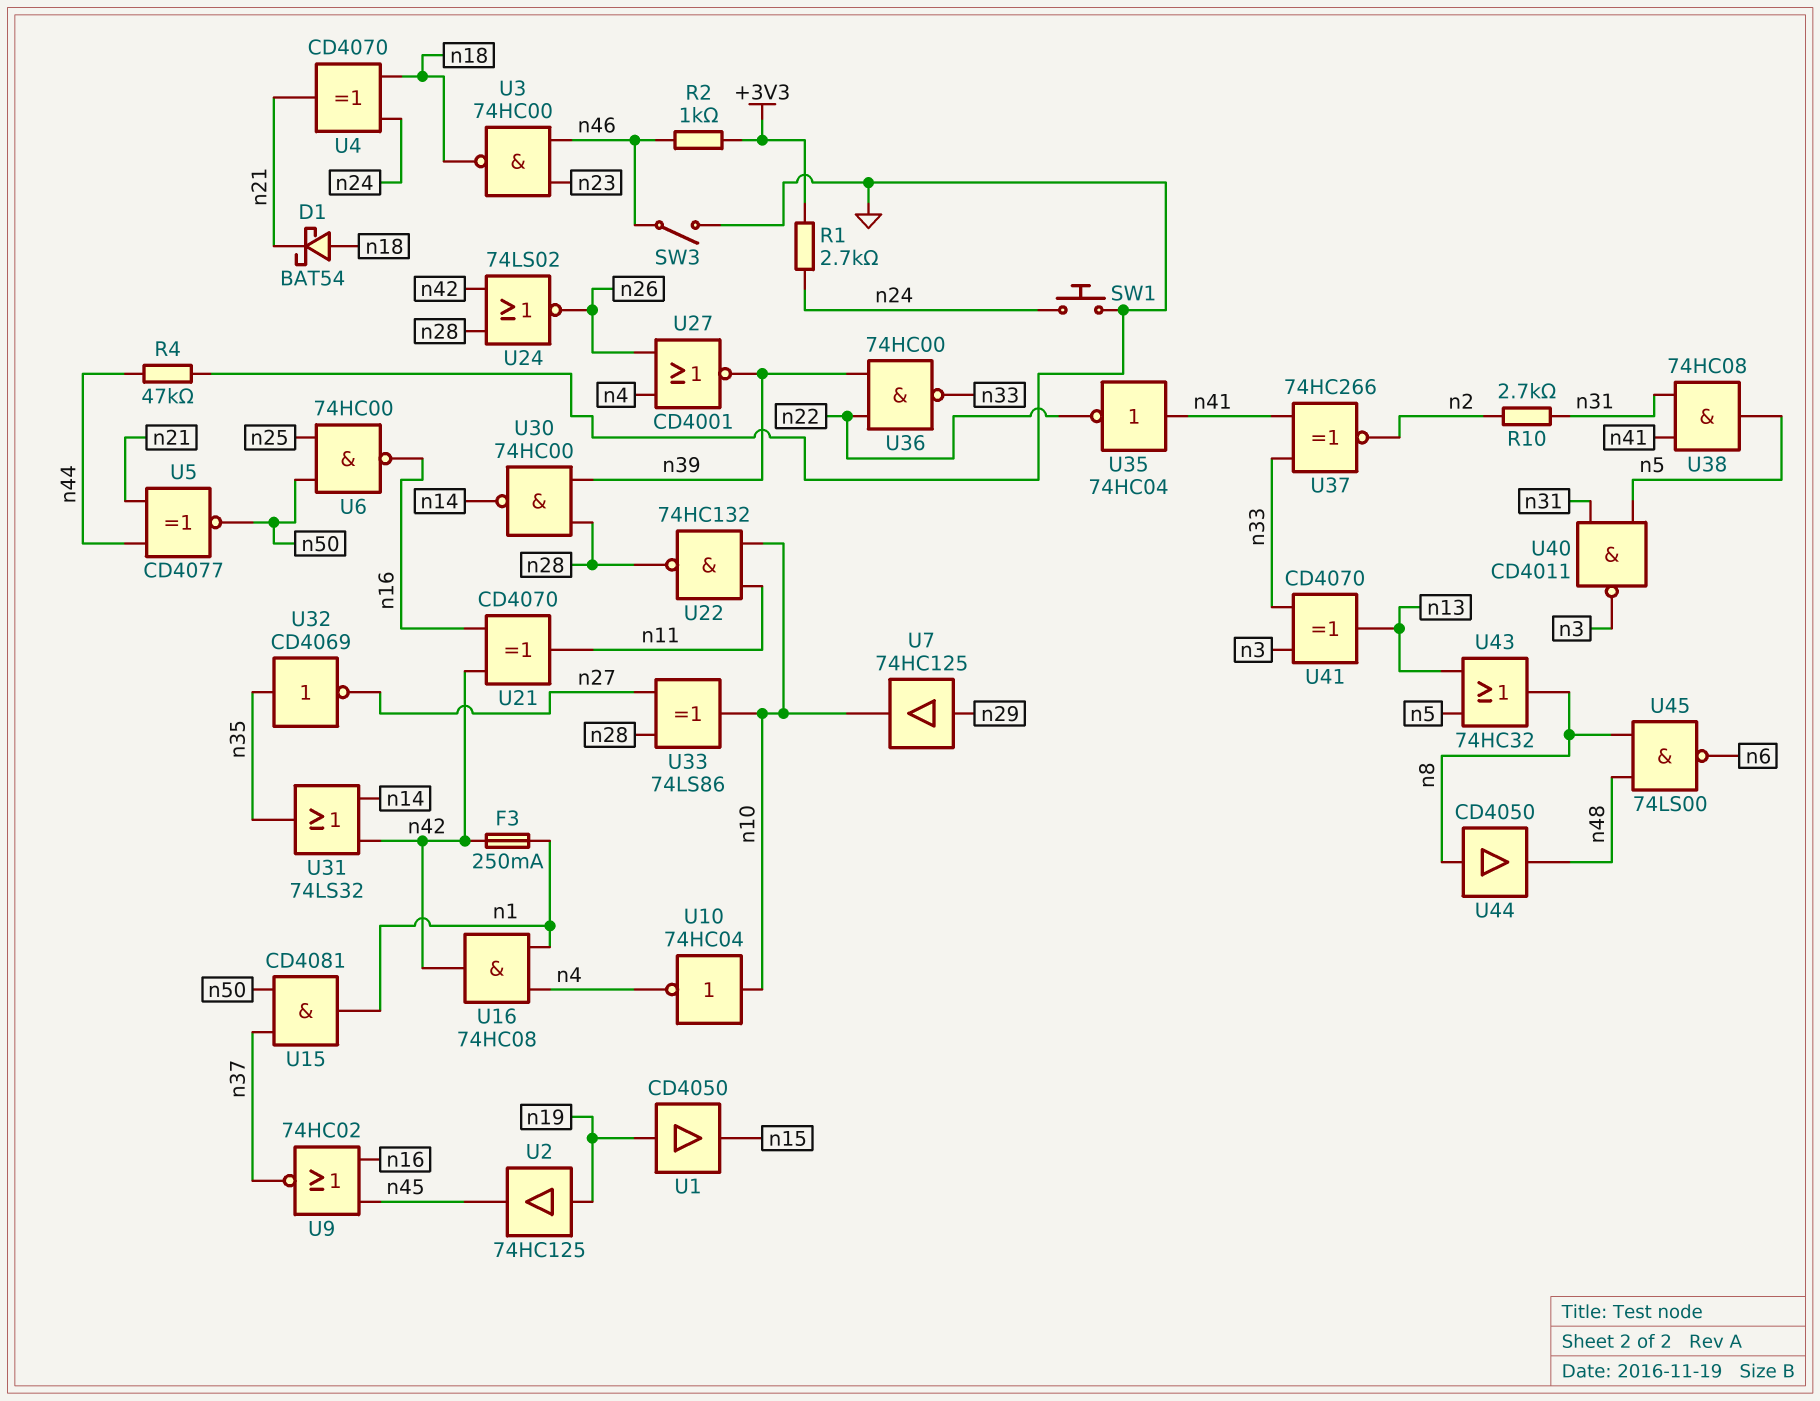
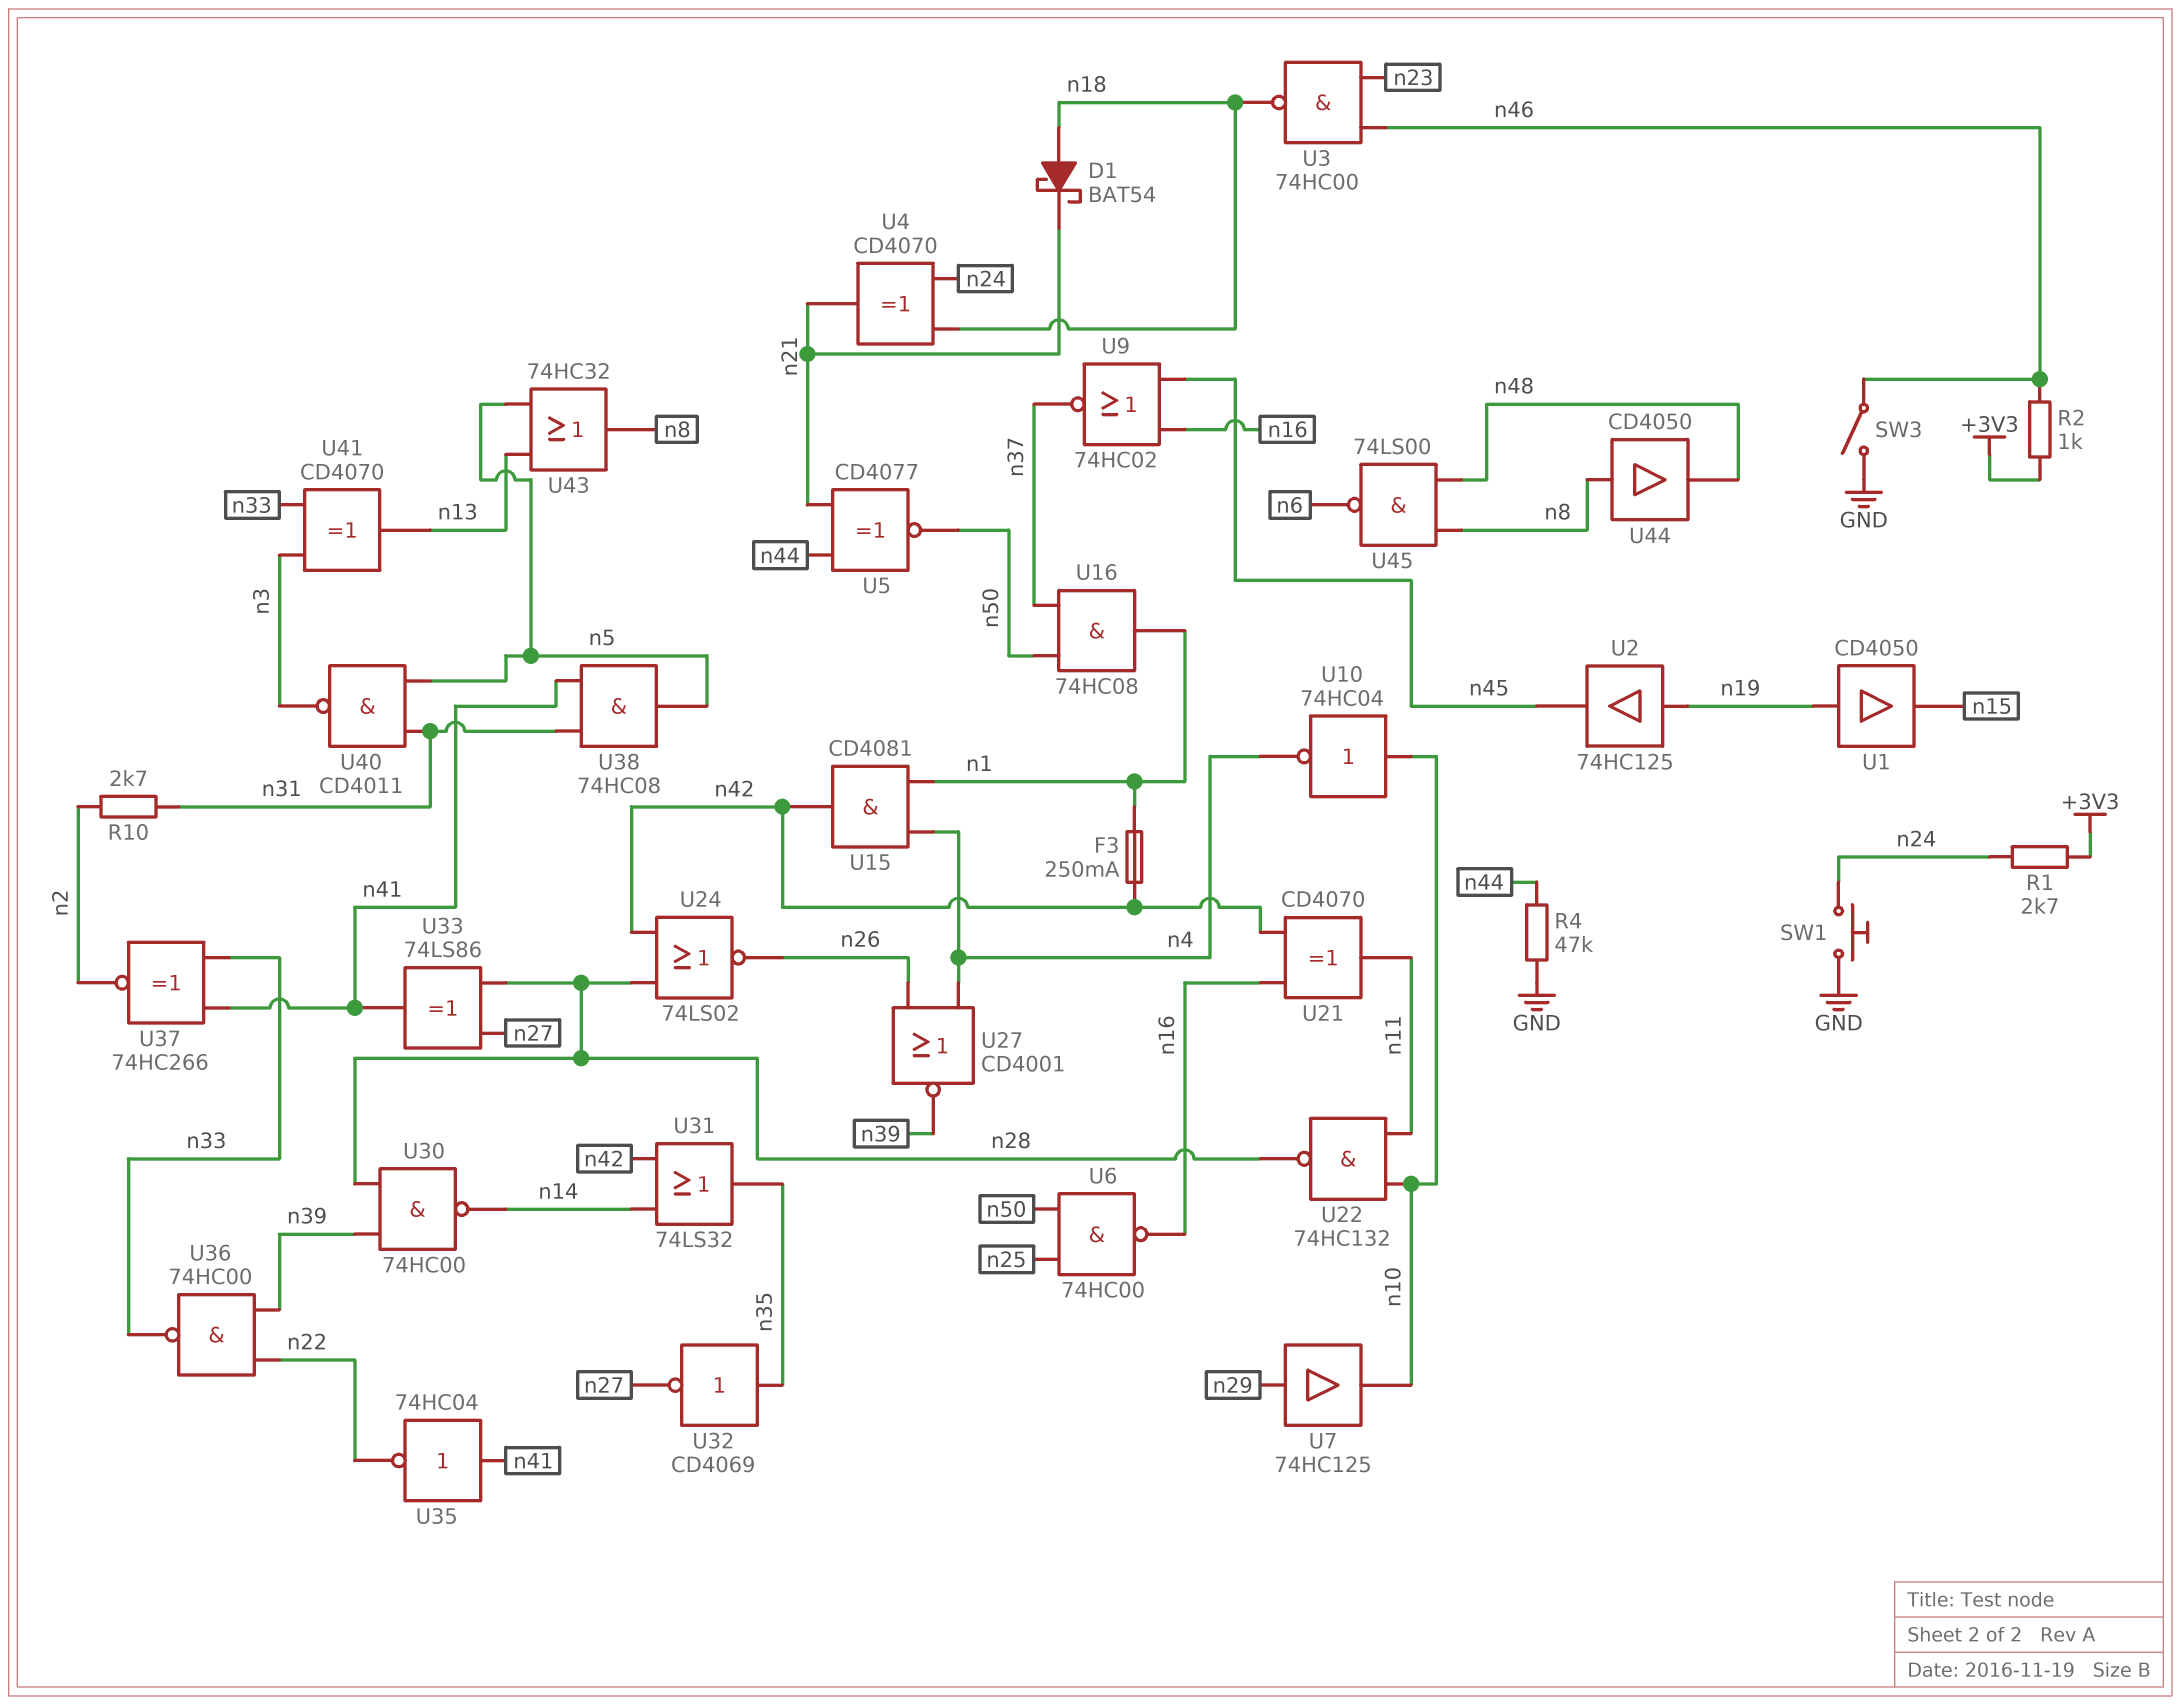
U15: AND CD4081 (in n37, in n50, out n1) -> AND CD4081 (in n1, in n4, out n42)
U16: AND 74HC08 (in n1, in n4, out n42) -> AND 74HC08 (in n37, in n50, out n1)
U33: XOR 74LS86 (in n27, in n28, out n10) -> XOR 74LS86 (in n27, in n28, out n41)

